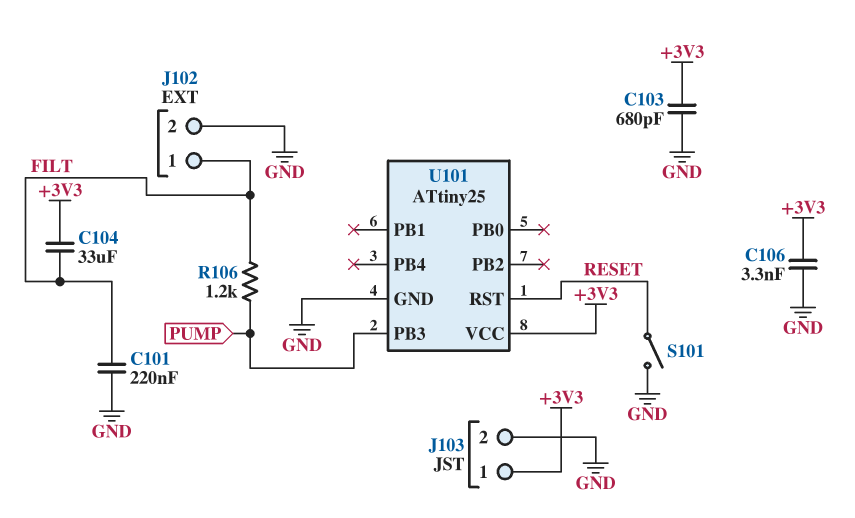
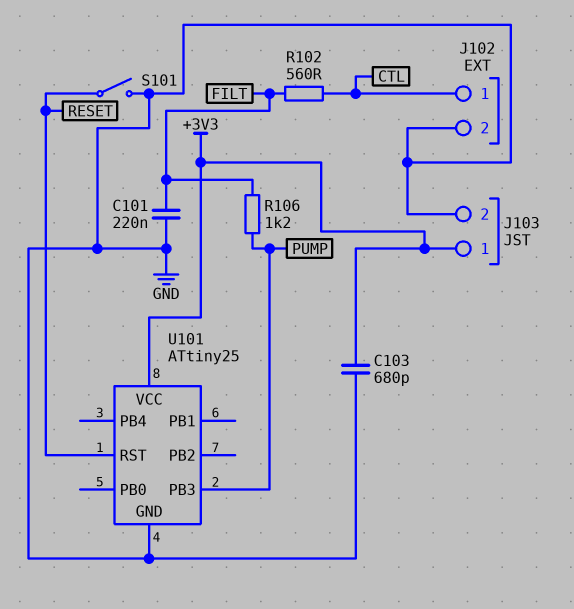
C104: 33uF (+3V3, FILT) -> none
C106: 3.3nF (+3V3, GND) -> none
J102 pin 1: FILT -> CTL
R102: none -> 560 (CTL, FILT)

